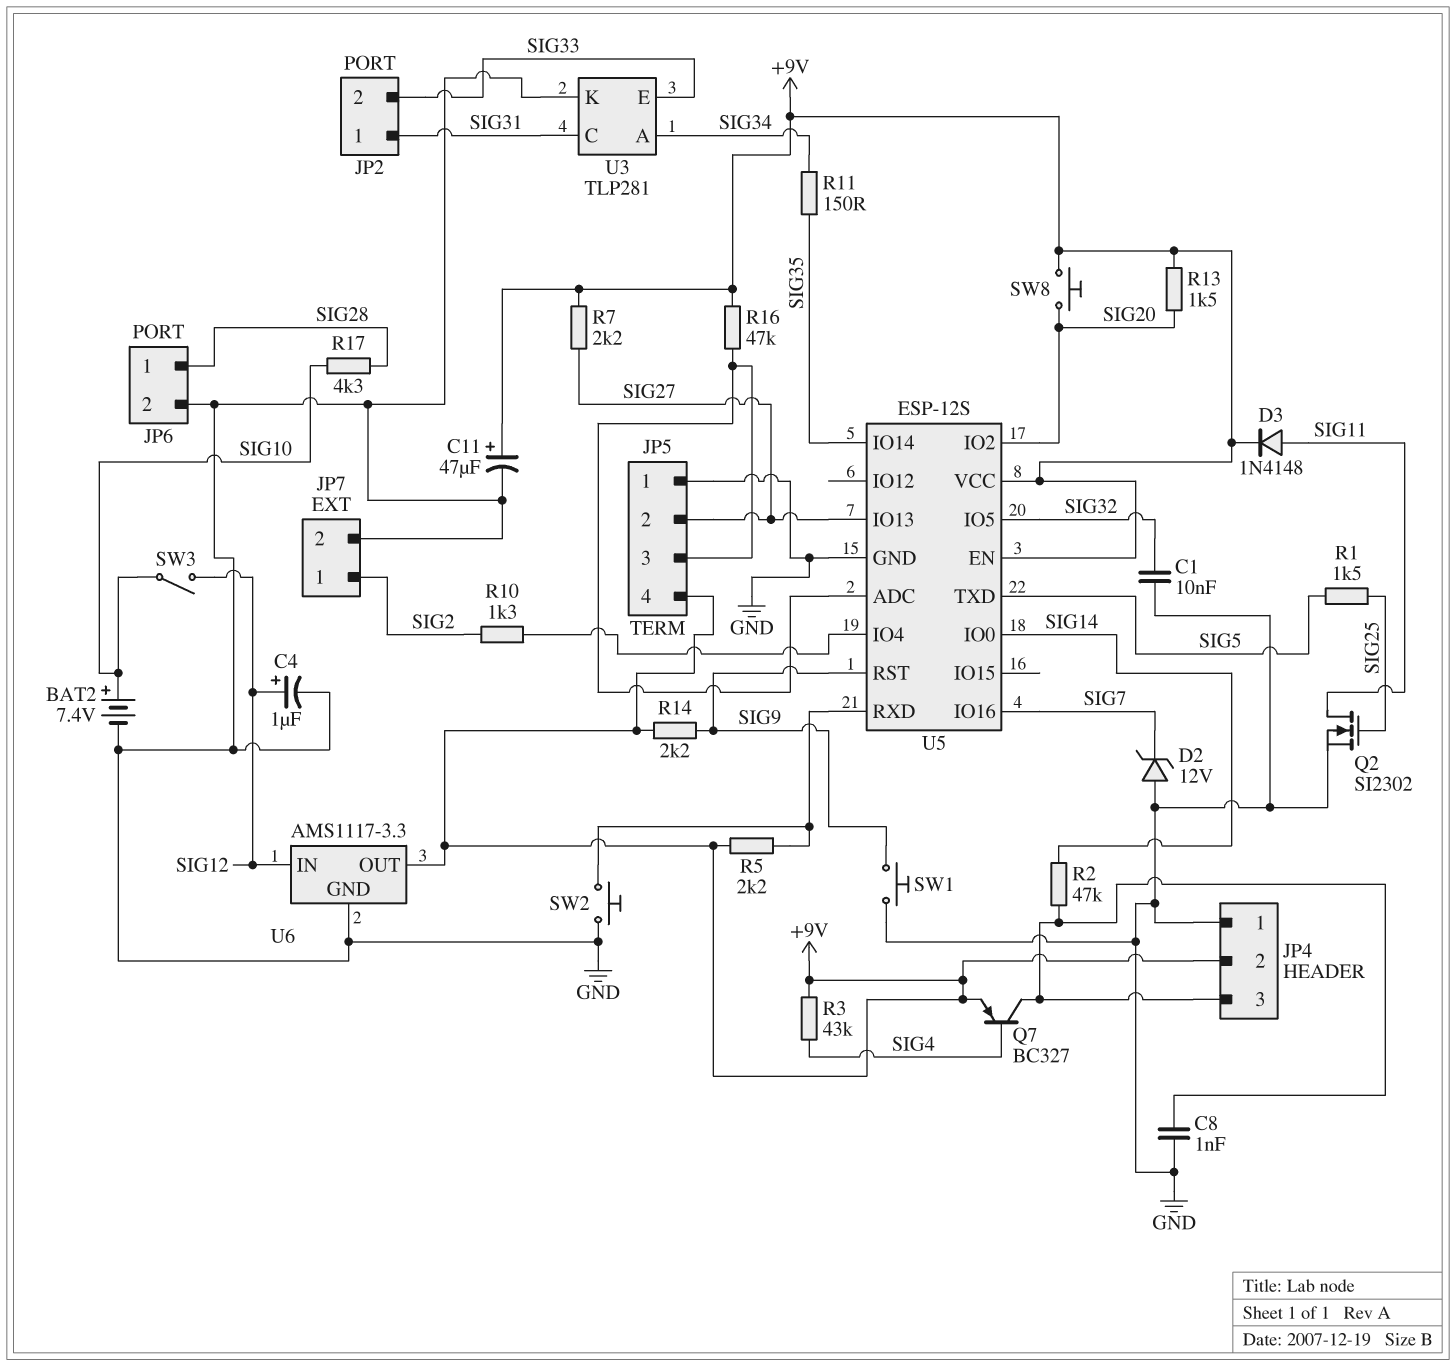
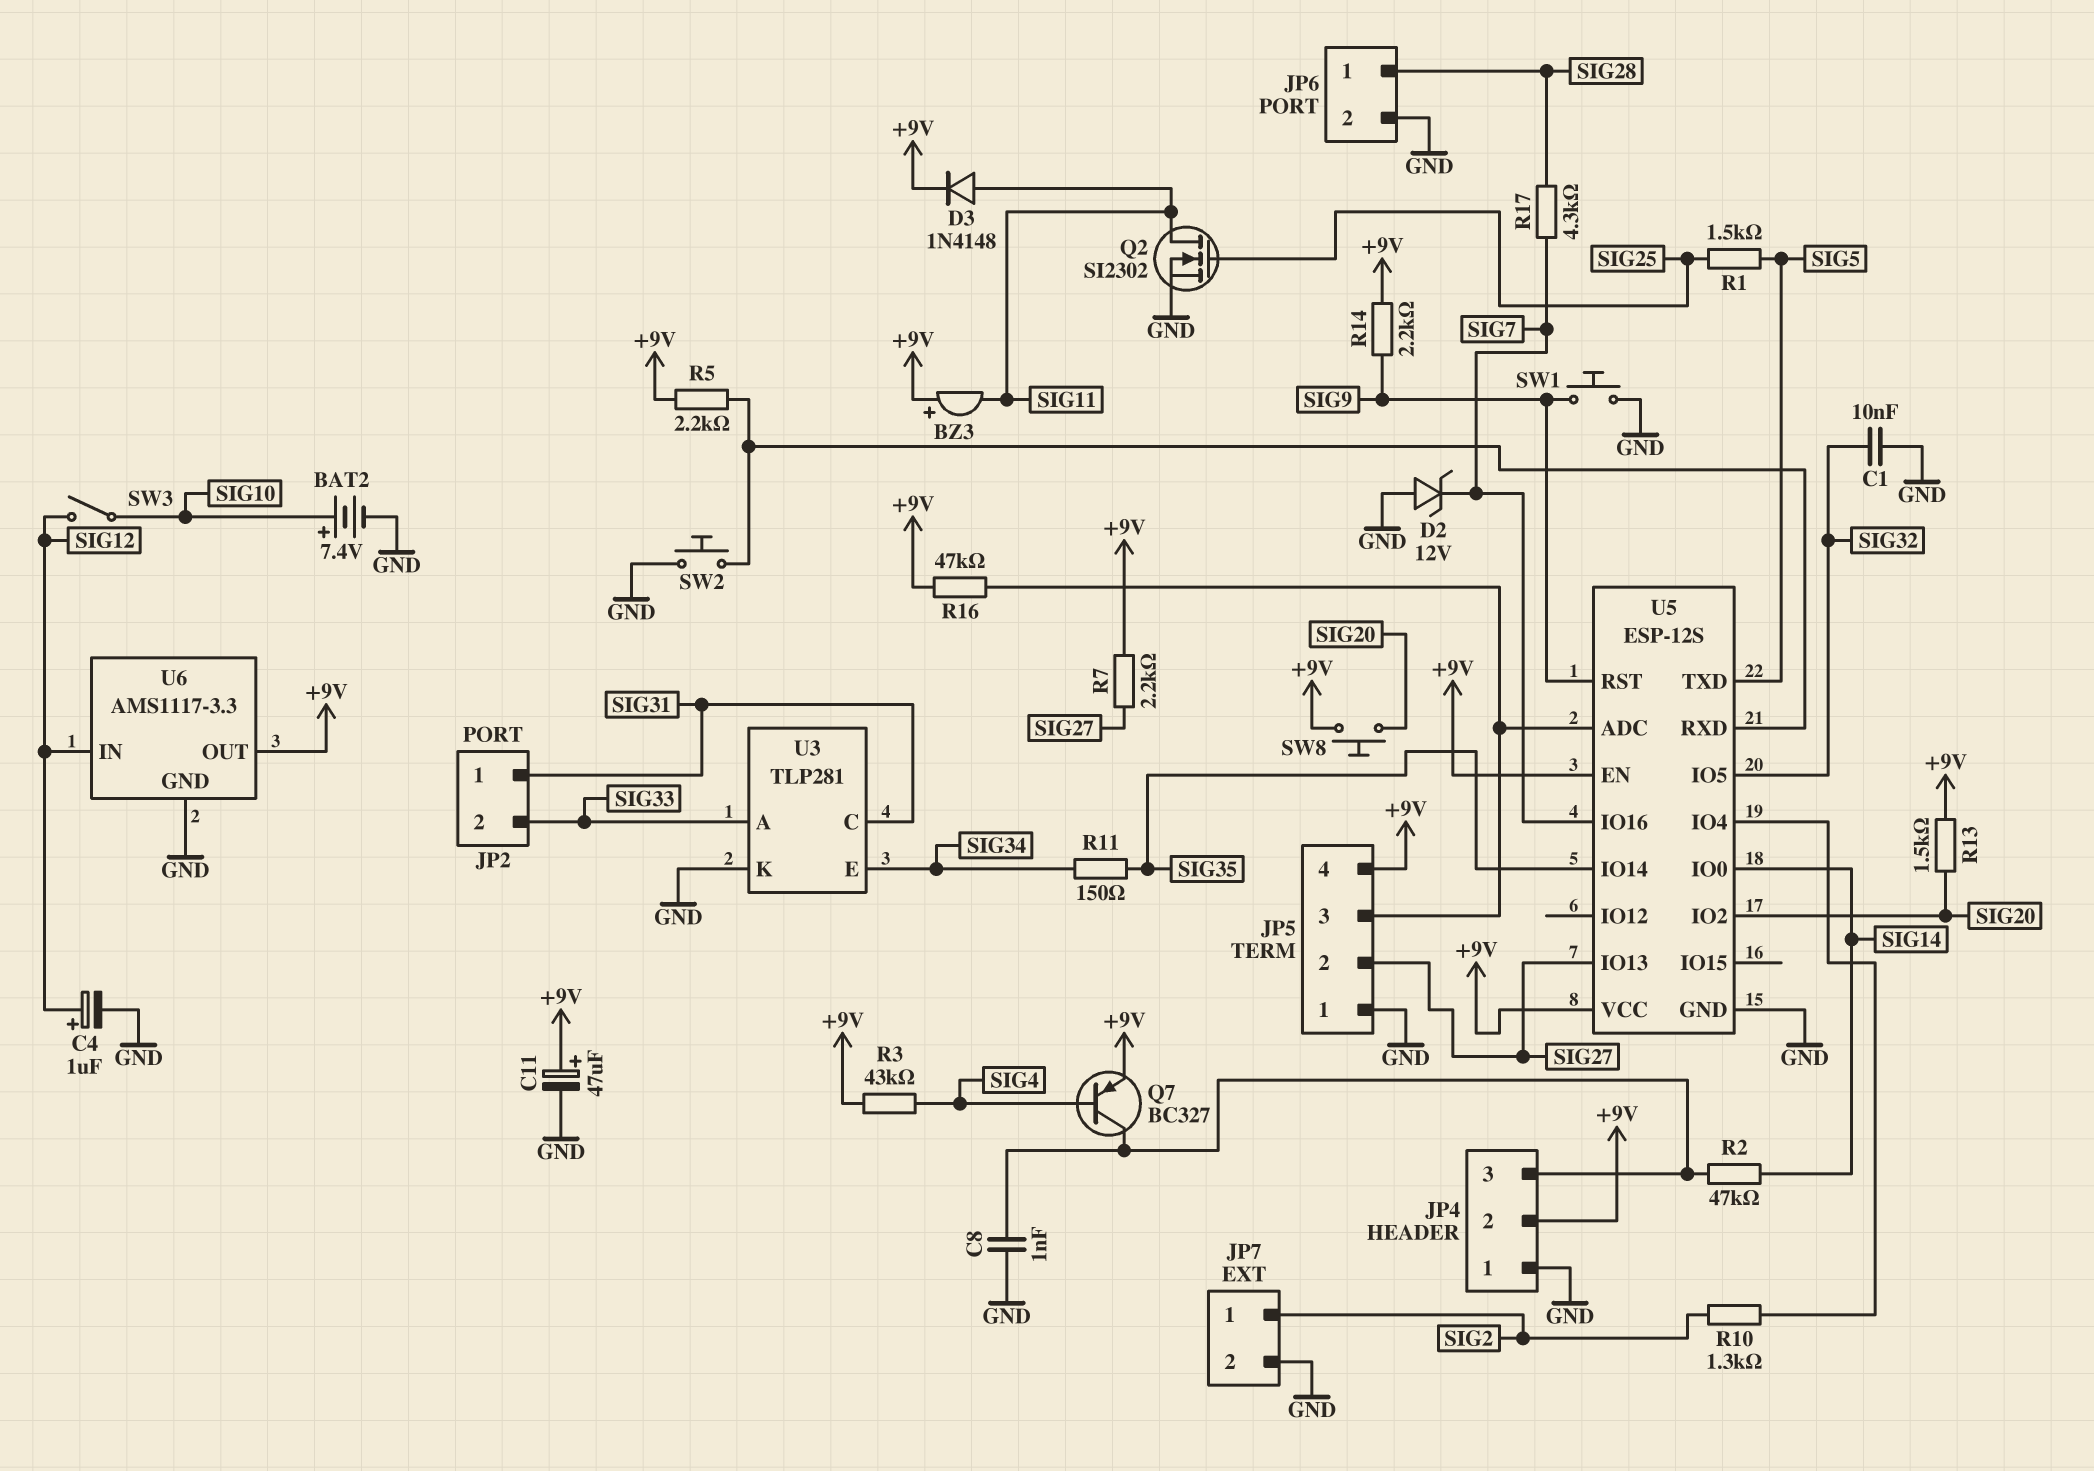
BZ3: none -> buzzer (plus +9V, minus SIG11)
R17: 4.3k (SIG10, SIG28) -> 4.3k (SIG7, SIG28)
U3 pin A: SIG34 -> SIG33
U3 pin E: SIG33 -> SIG34

